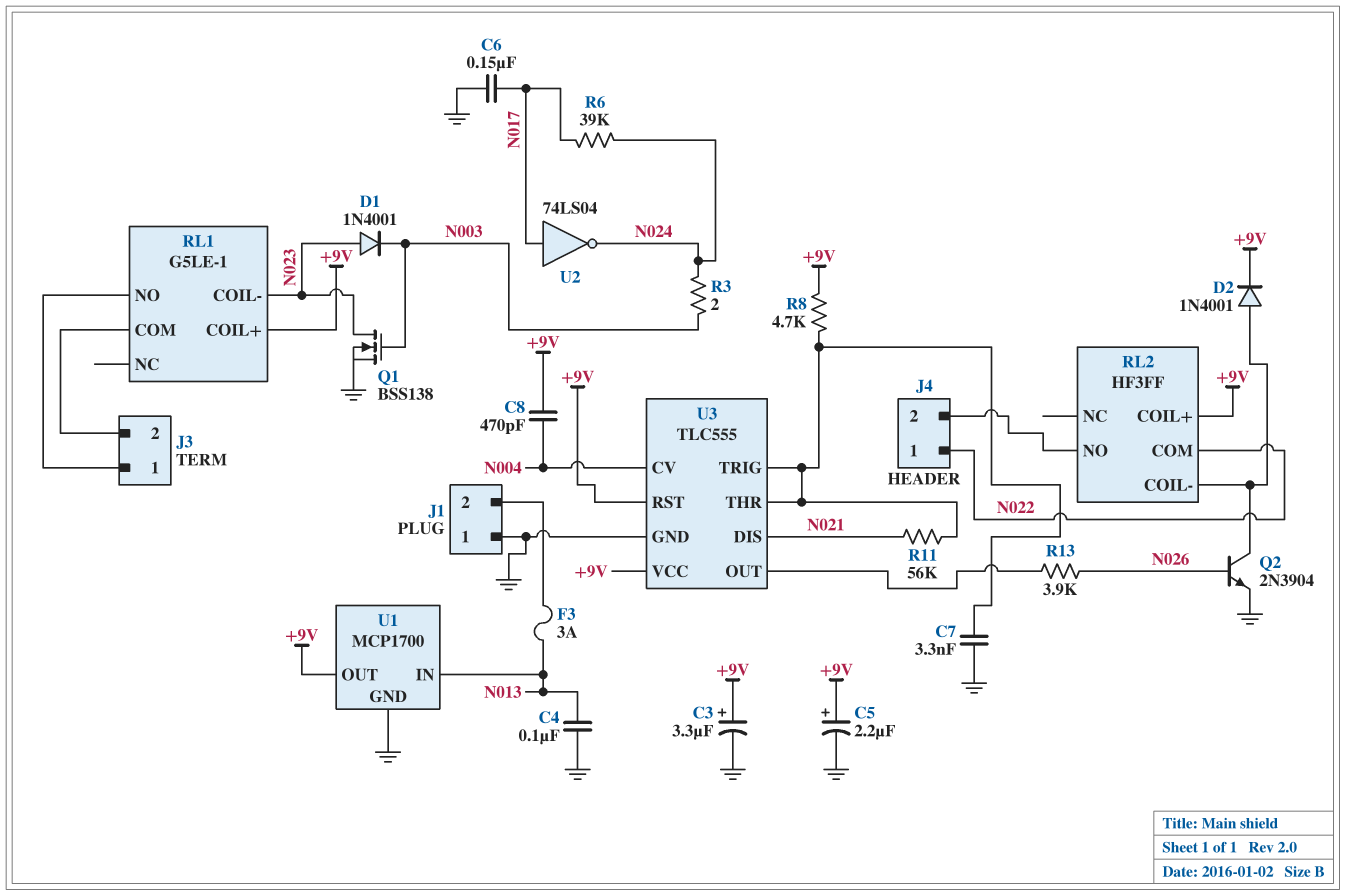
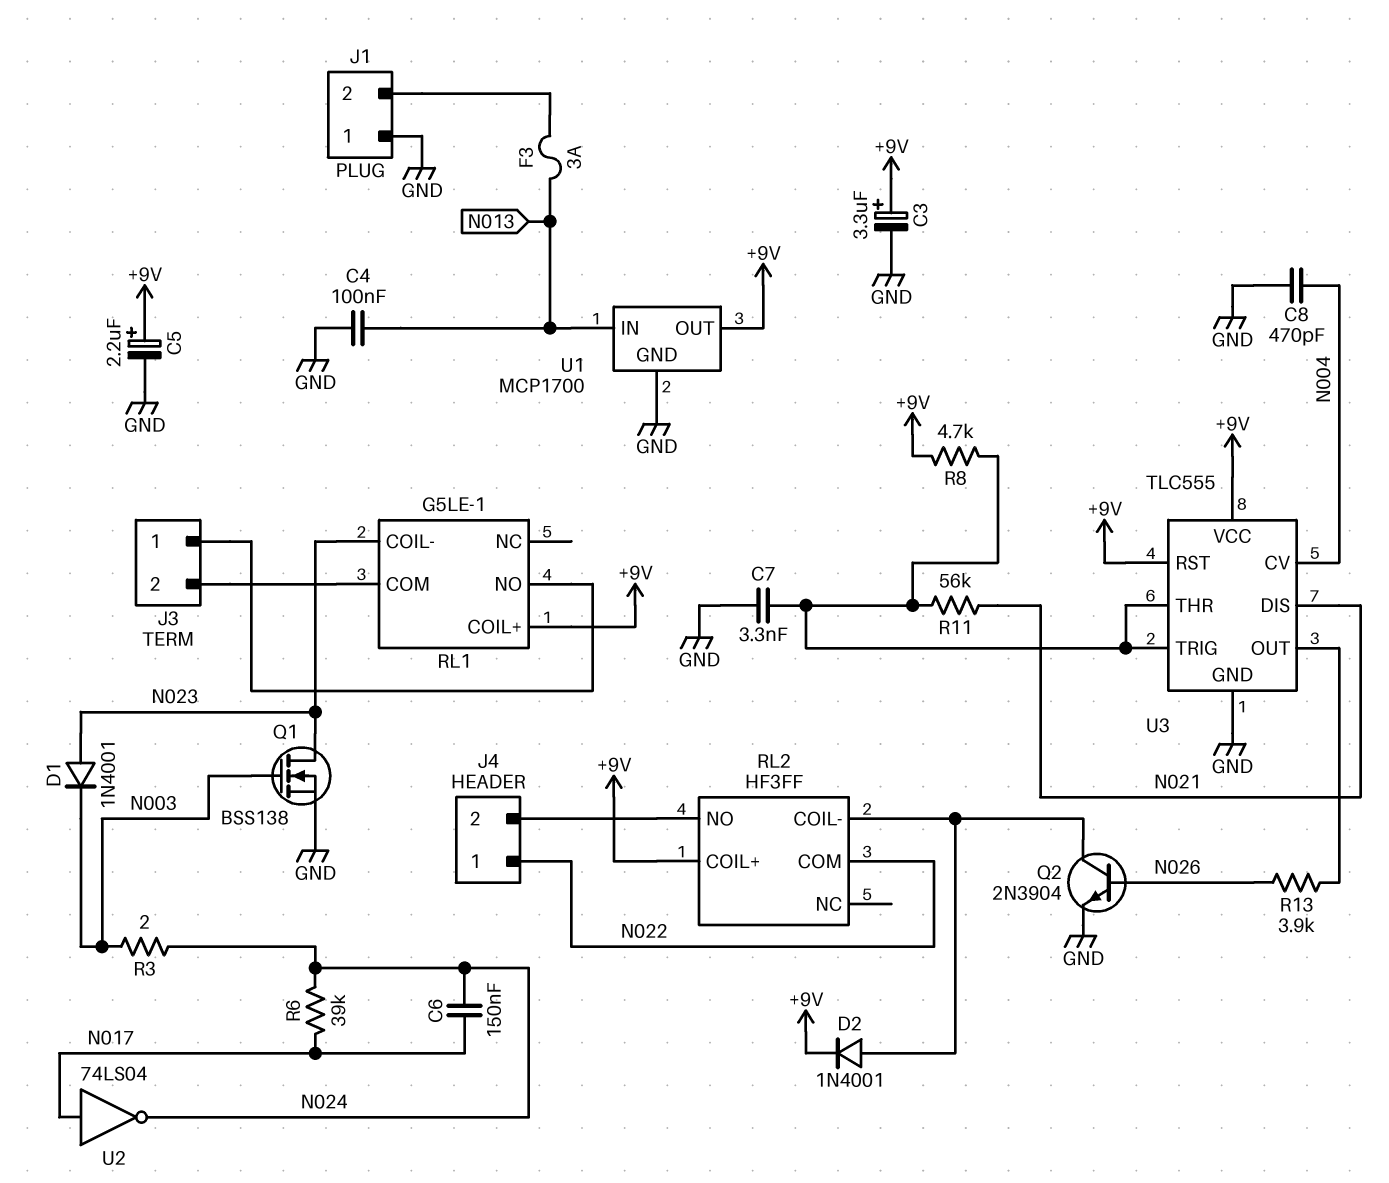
C6: 150nF (GND, N017) -> 150nF (N017, N024)
C8: 470pF (+9V, N004) -> 470pF (GND, N004)

